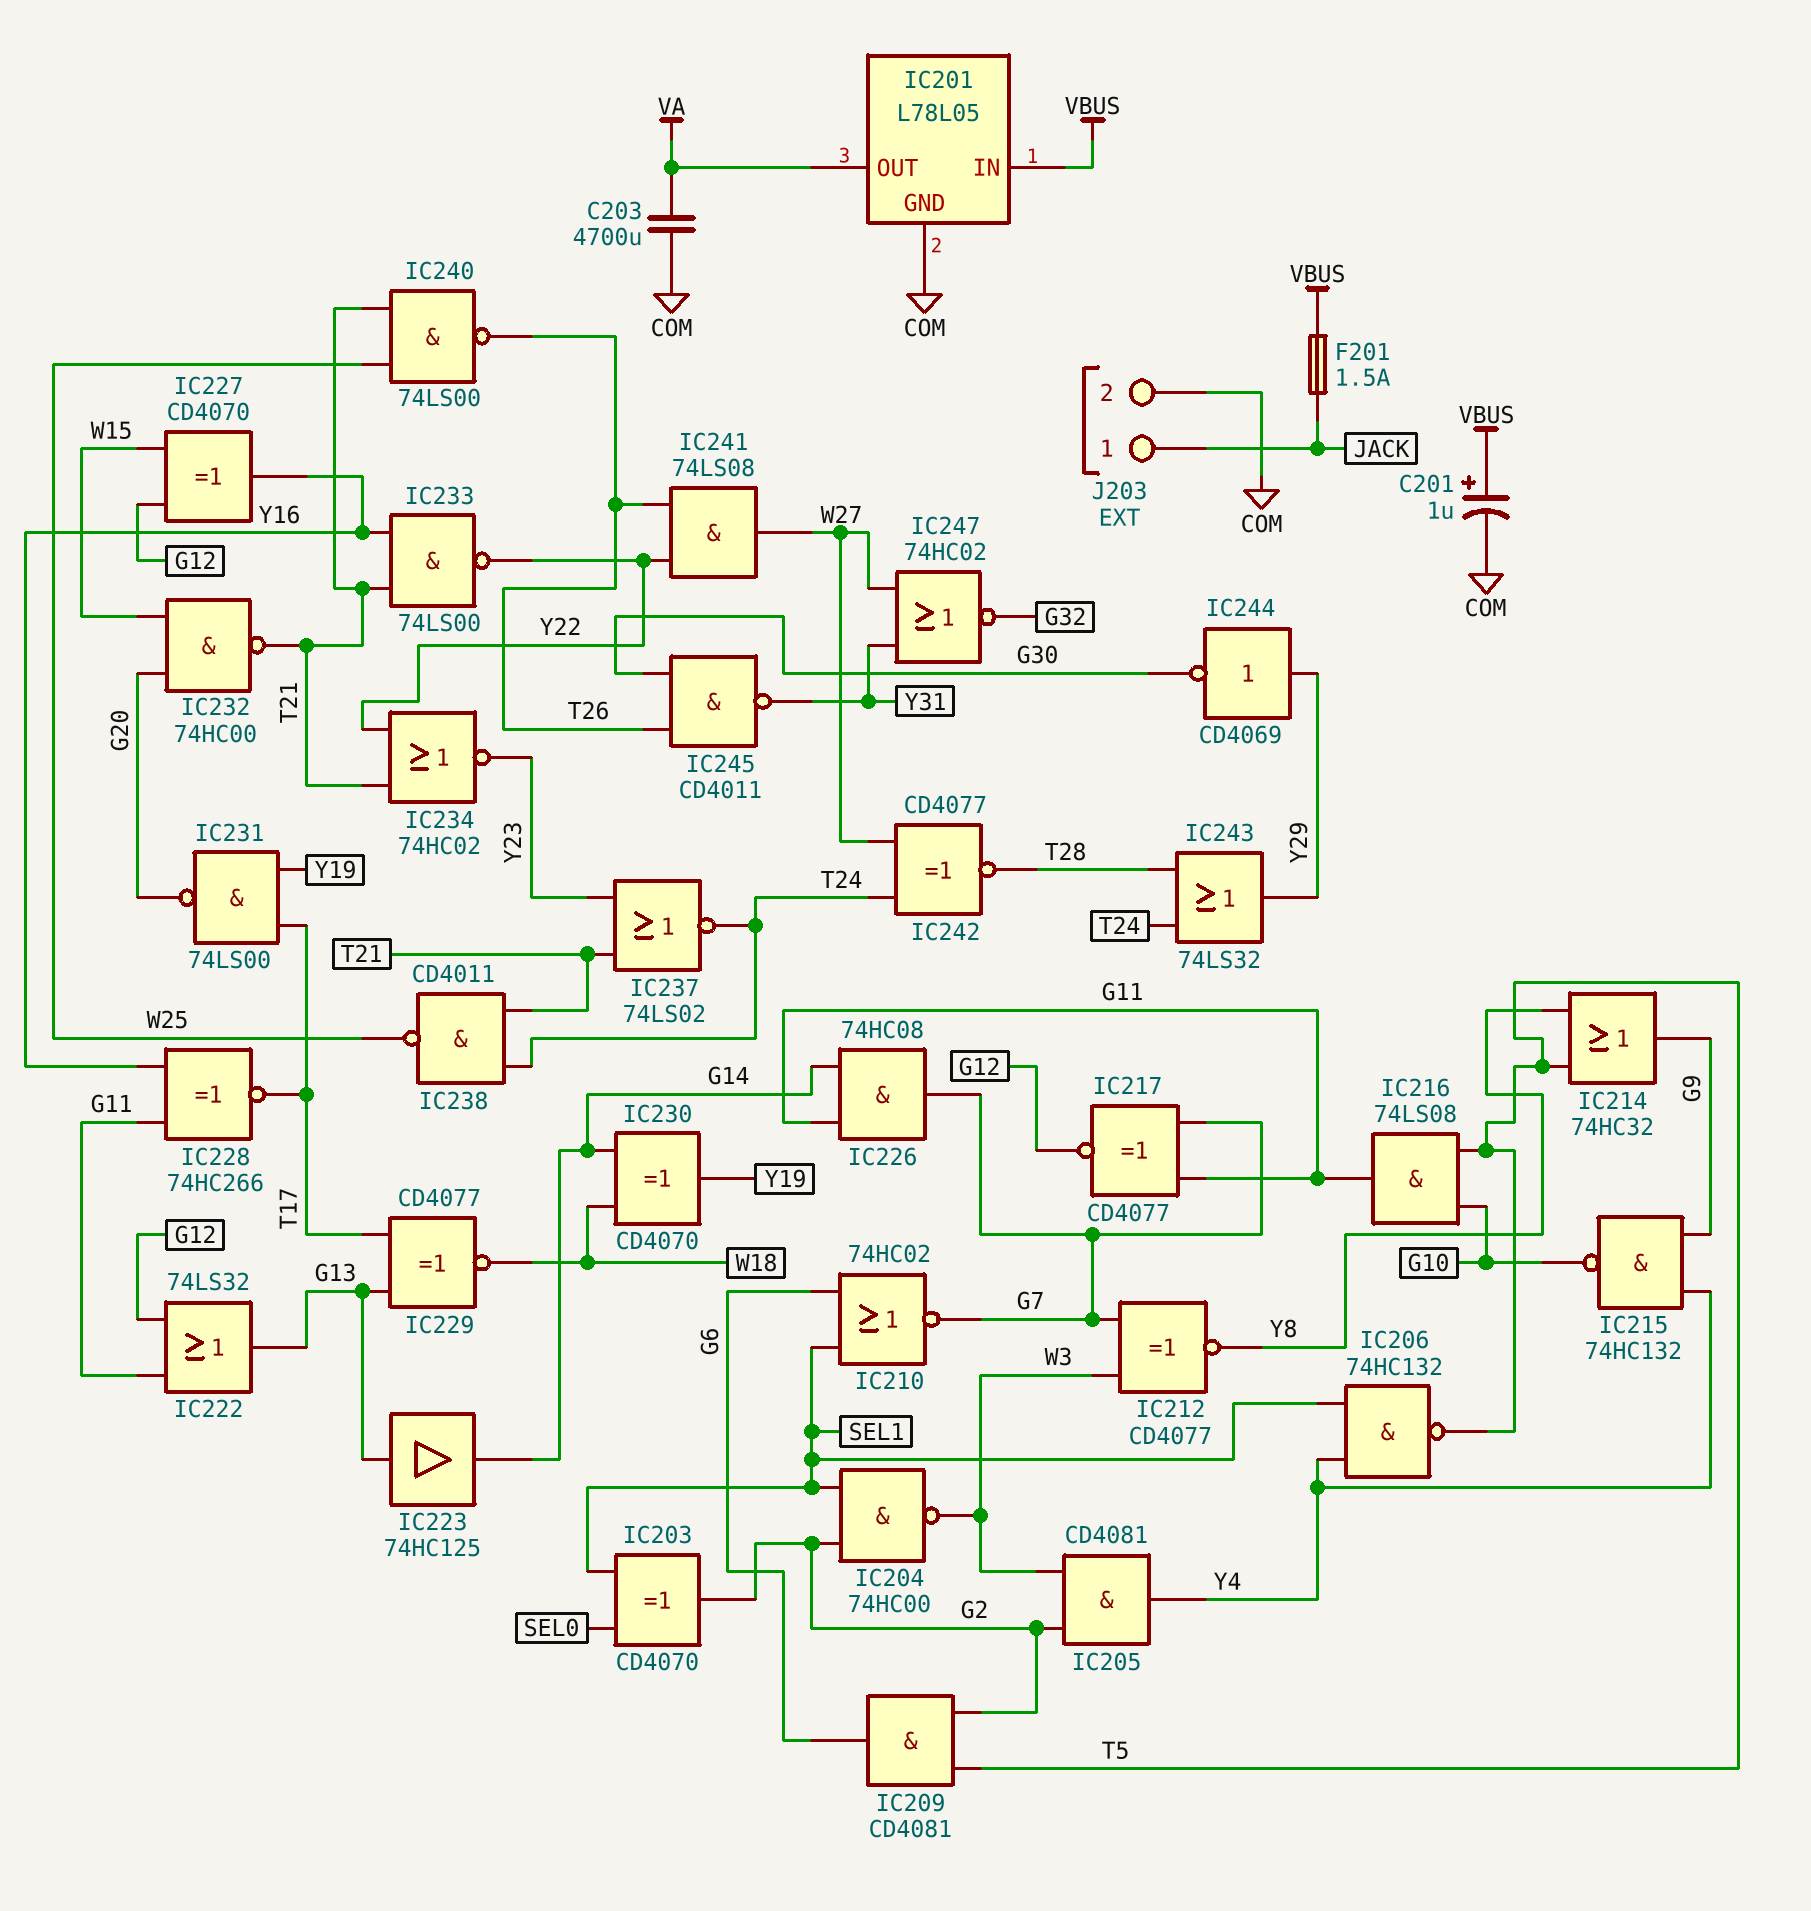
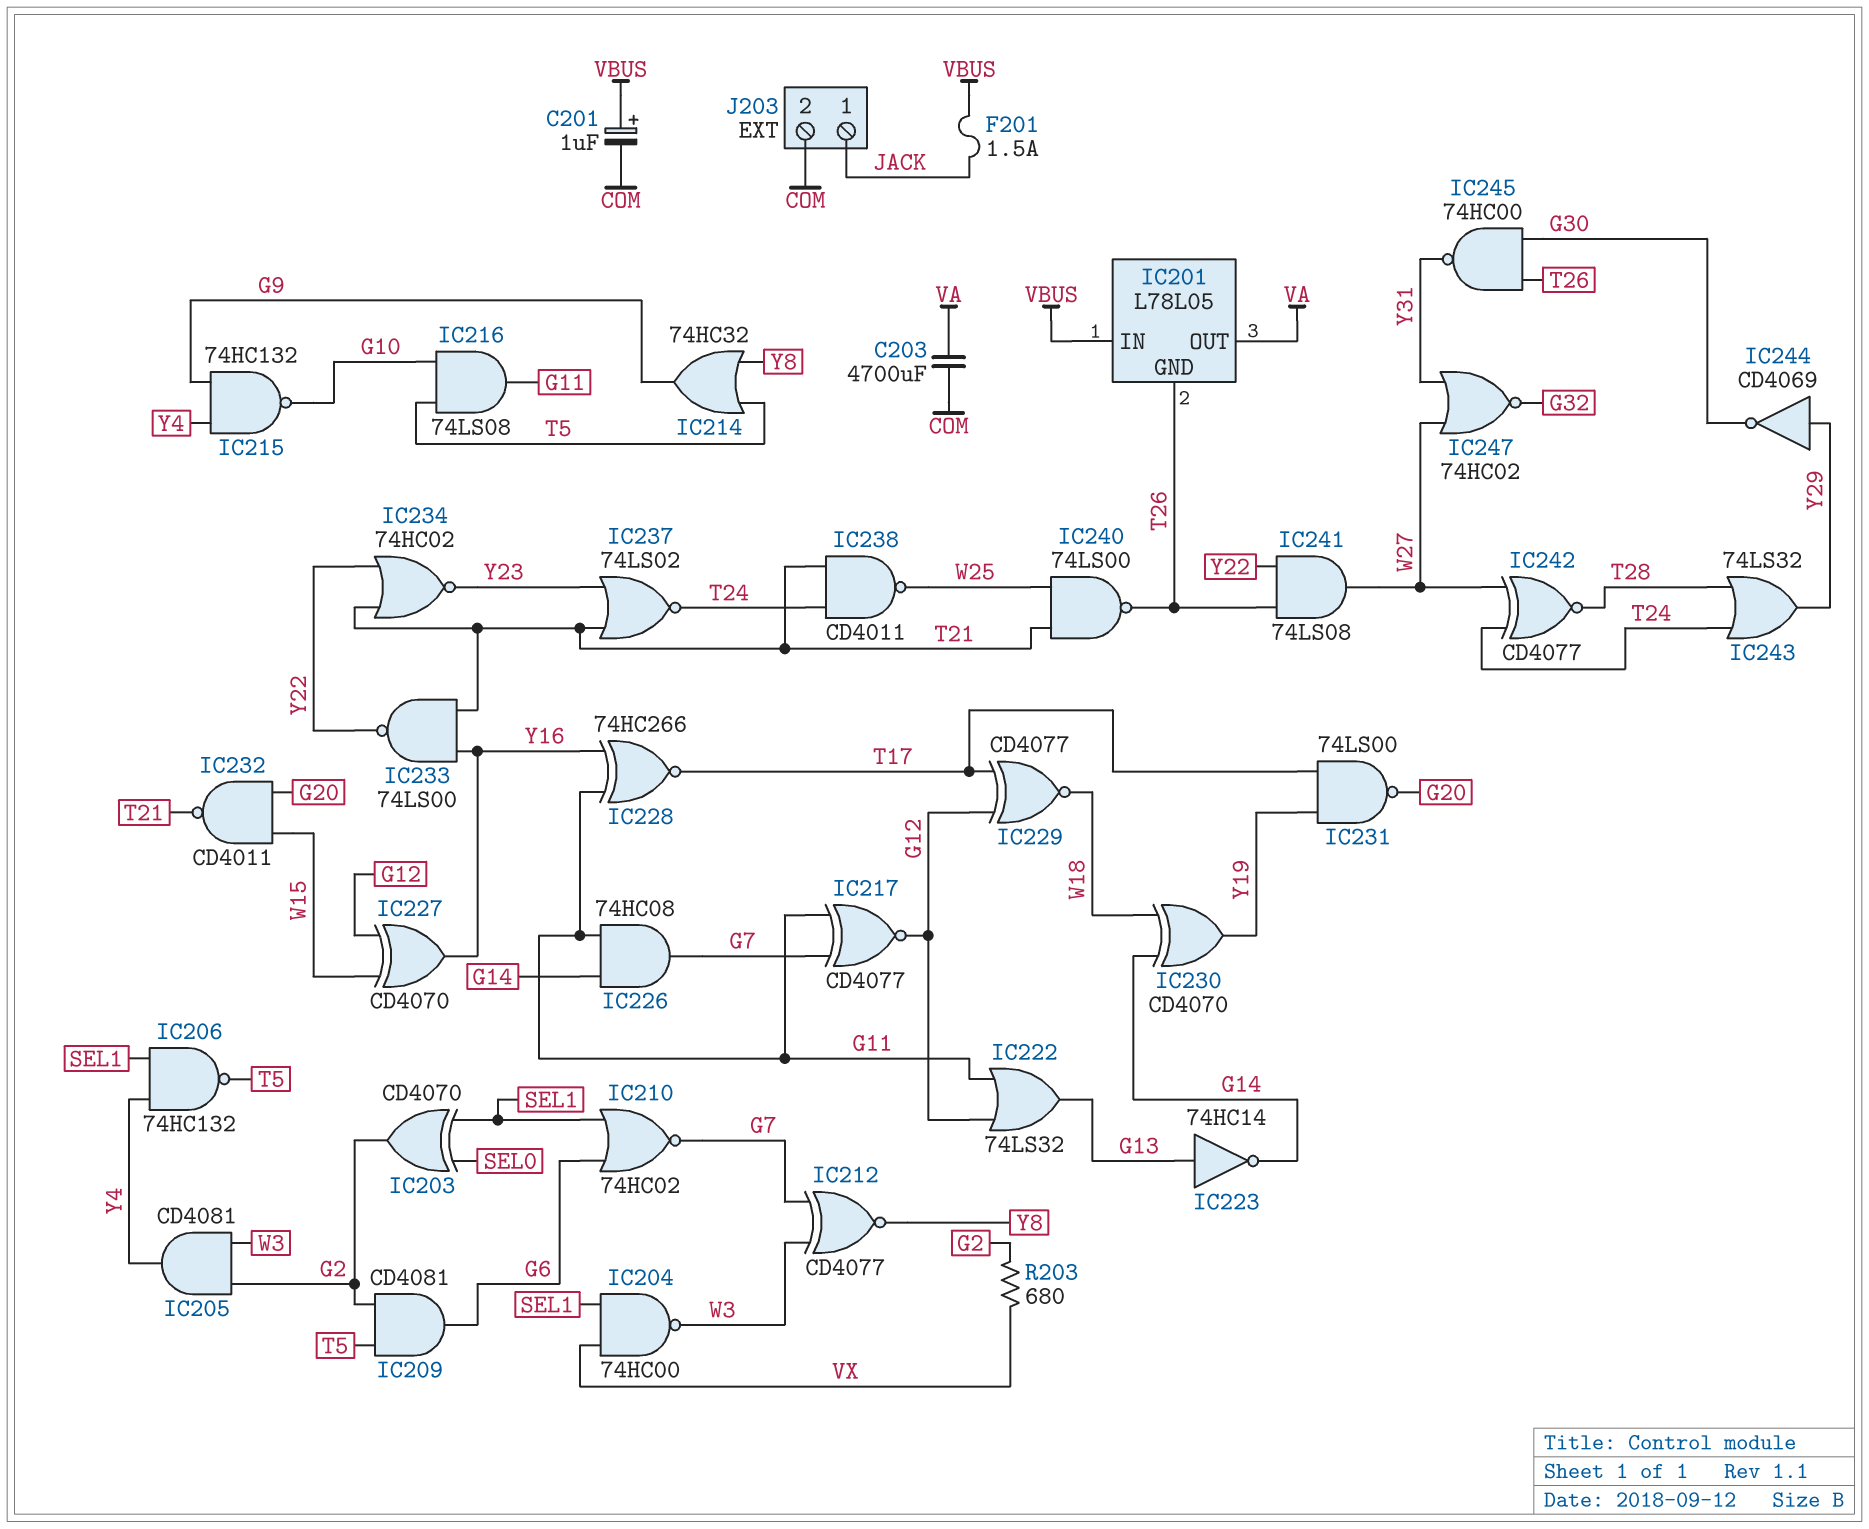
IC201 pin GND: COM -> T26
IC204: NAND 74HC00 (in G2, in SEL1, out W3) -> NAND 74HC00 (in SEL1, in VX, out W3)
IC223: buffer 74HC125 (in G13, out G14) -> NOT 74HC14 (in G13, out G14)
IC229: XNOR CD4077 (in G13, in T17, out W18) -> XNOR CD4077 (in G12, in T17, out W18)
IC232: NAND 74HC00 (in G20, in W15, out T21) -> NAND CD4011 (in G20, in W15, out T21)
IC245: NAND CD4011 (in G30, in T26, out Y31) -> NAND 74HC00 (in G30, in T26, out Y31)
R203: none -> 680 (G2, VX)

